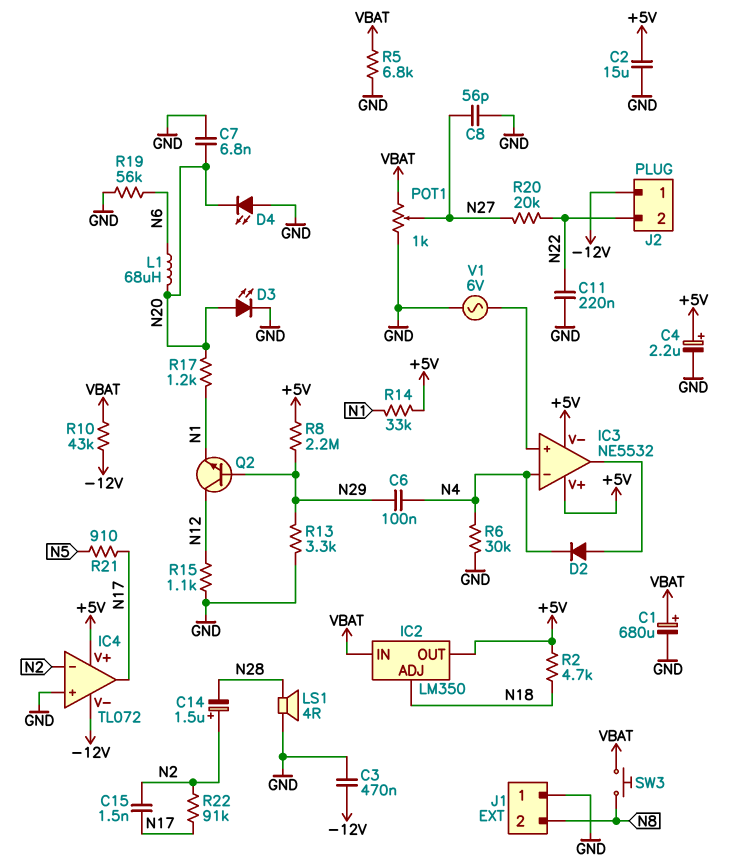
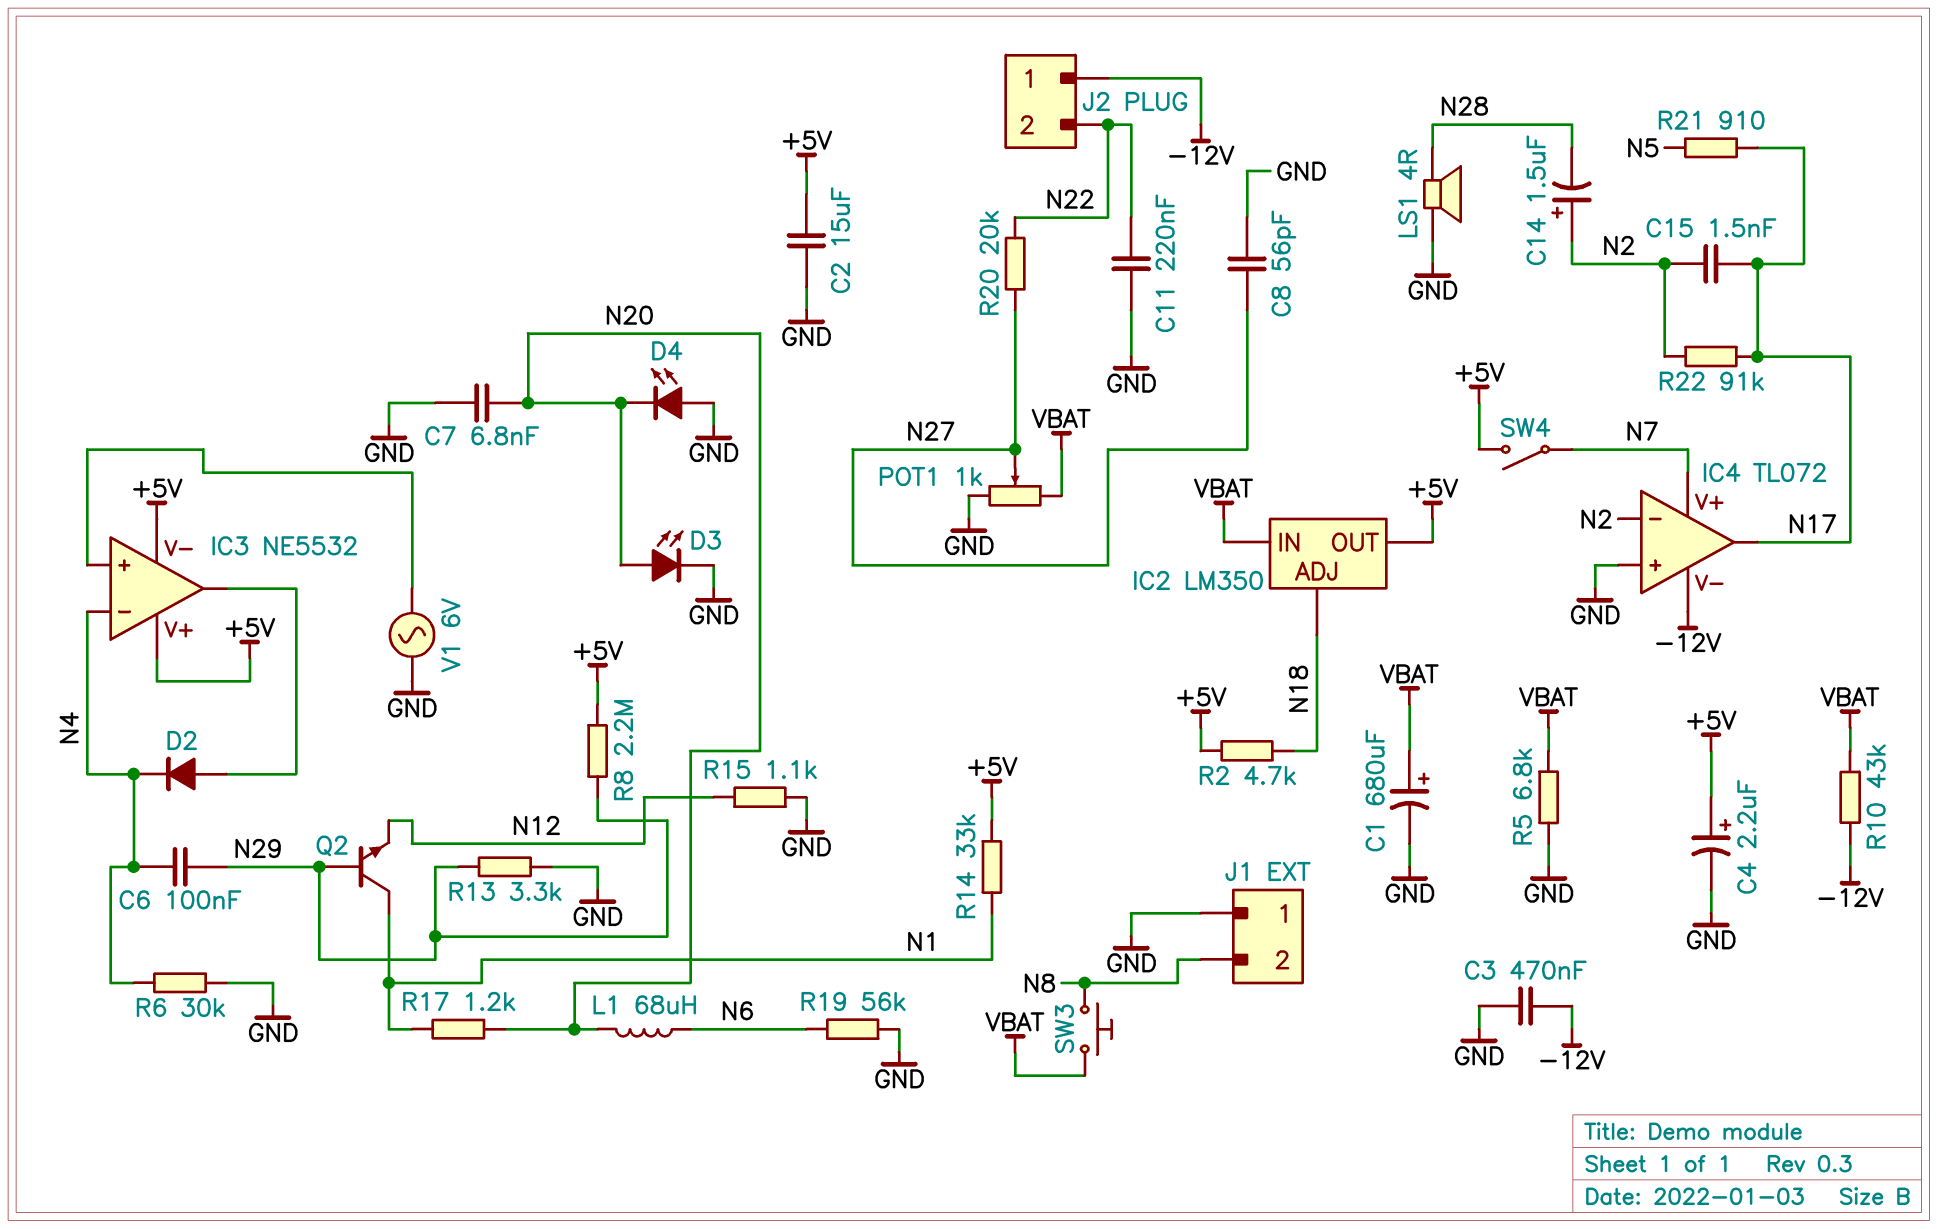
IC4 pin V+: +5V -> N7
Q2: NPN (B N29, C N12, E N1) -> NPN (B N29, C N1, E N12)
SW4: none -> switch (+5V, N7)

